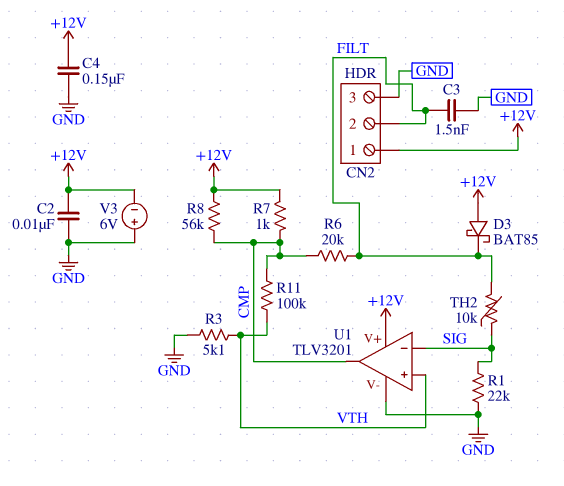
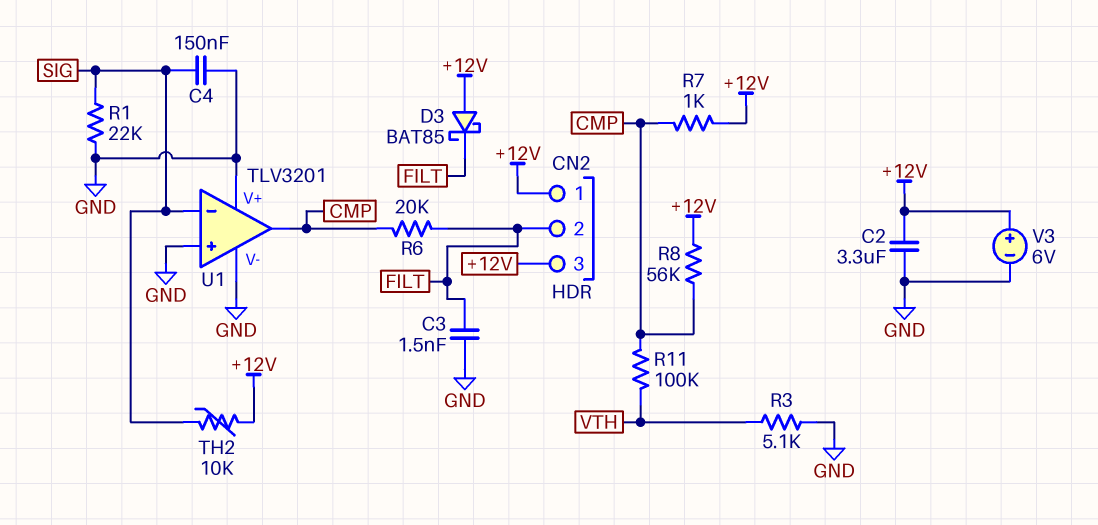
C2: 10nF (+12V, GND) -> 3.3uF (+12V, GND)
C4: 150nF (+12V, GND) -> 150nF (GND, SIG)
CN2 pin 3: GND -> +12V
TH2: 10k (FILT, SIG) -> 10k (+12V, SIG)
U1 pin V+: +12V -> GND
U1 pin in+: VTH -> GND
V3: 6V (plus GND, minus +12V) -> 6V (plus +12V, minus GND)

